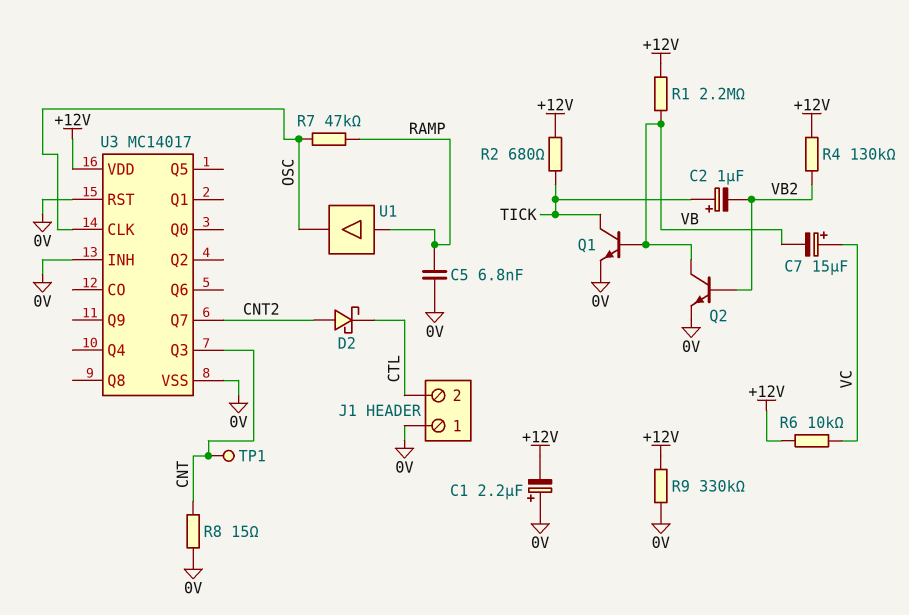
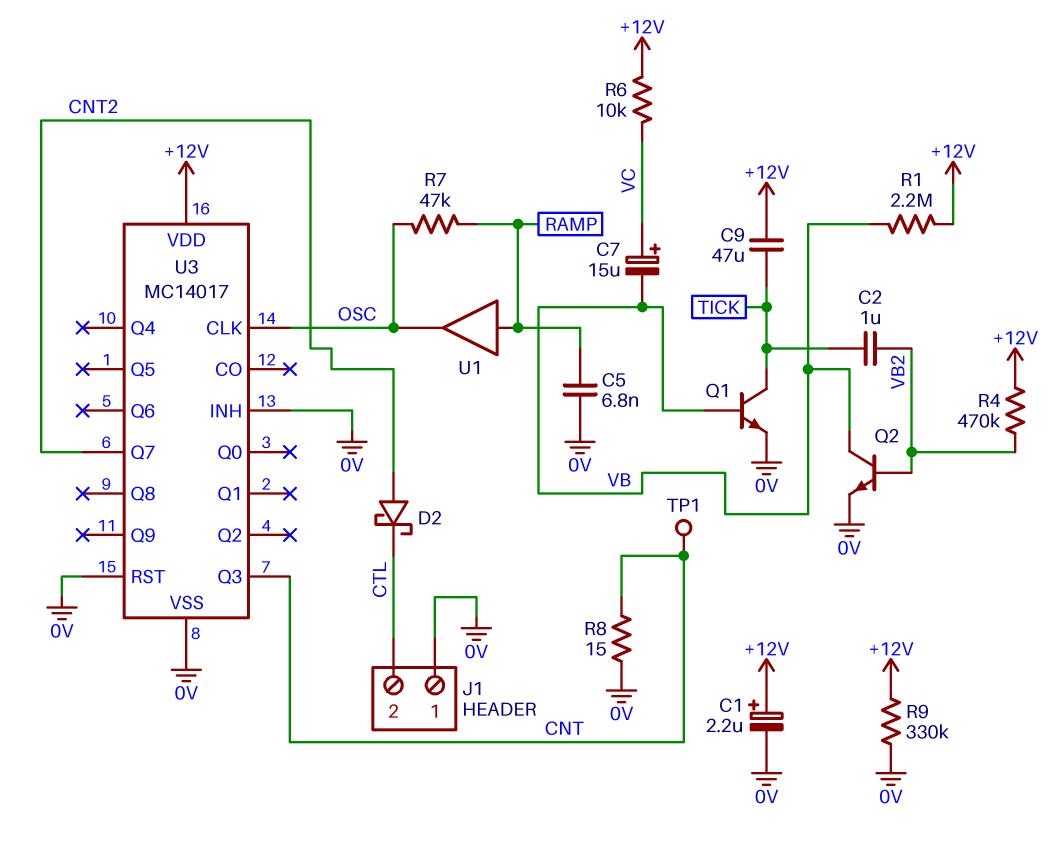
C1: 2.2uF (plus 0V, minus +12V) -> 2.2uF (plus +12V, minus 0V)
C2: 1uF (plus TICK, minus VB2) -> 1uF (TICK, VB2)
C9: none -> 47uF (+12V, TICK)
R2: 680 (+12V, TICK) -> none
R4: 130k (+12V, VB2) -> 470k (+12V, VB2)

